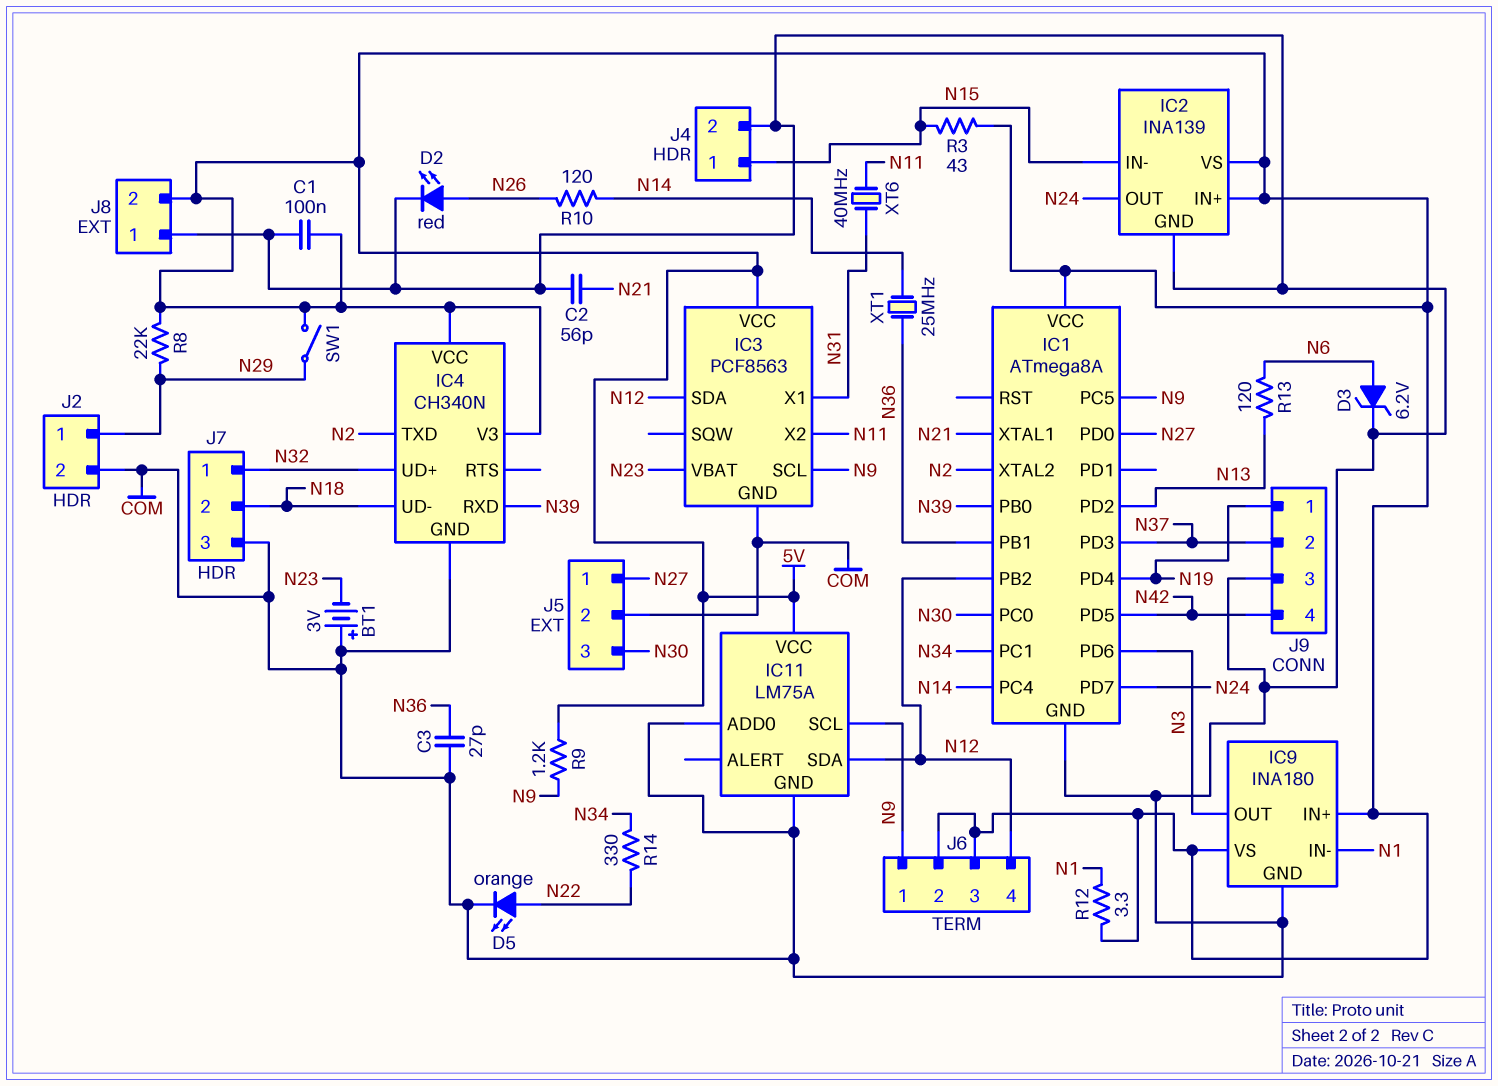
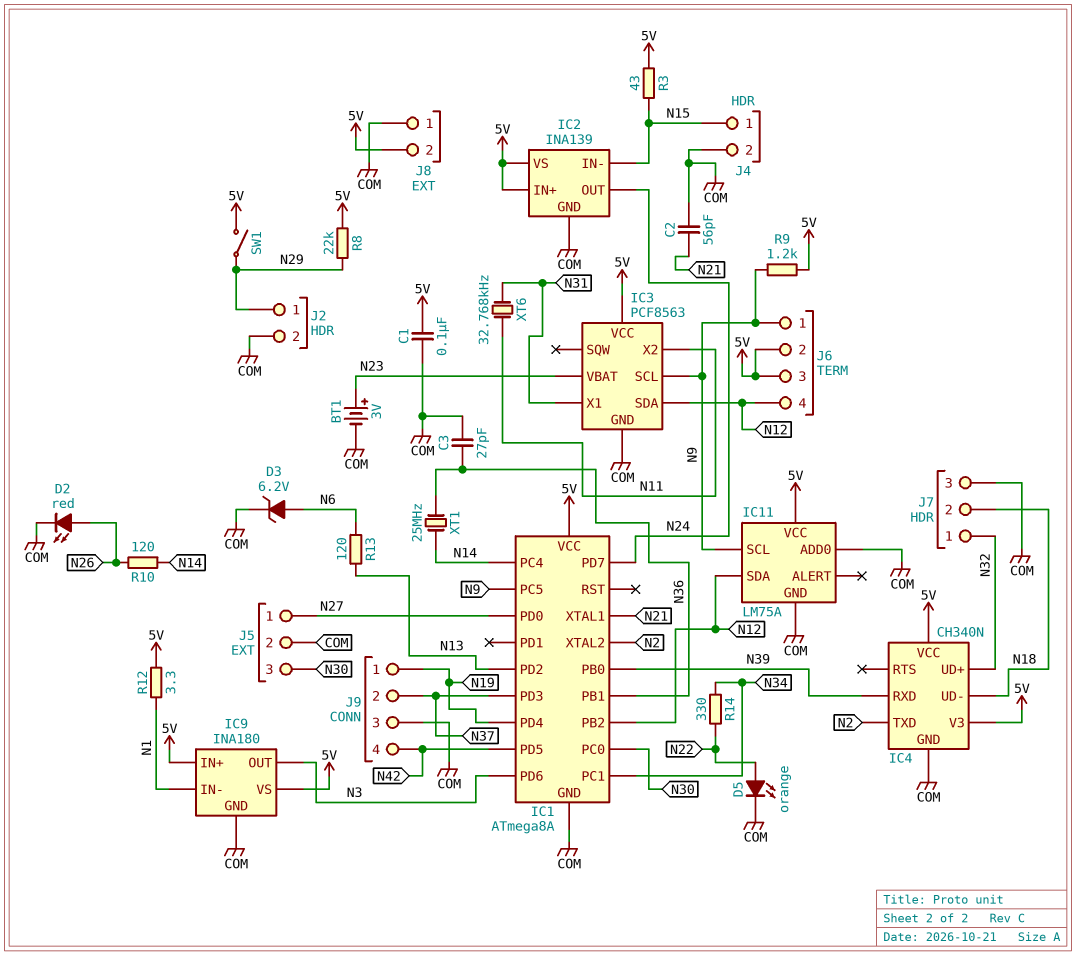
BT1: 3V (plus COM, minus N23) -> 3V (plus N23, minus COM)
XT6: 40MHz (N11, N31) -> 32.768kHz (N11, N31)

